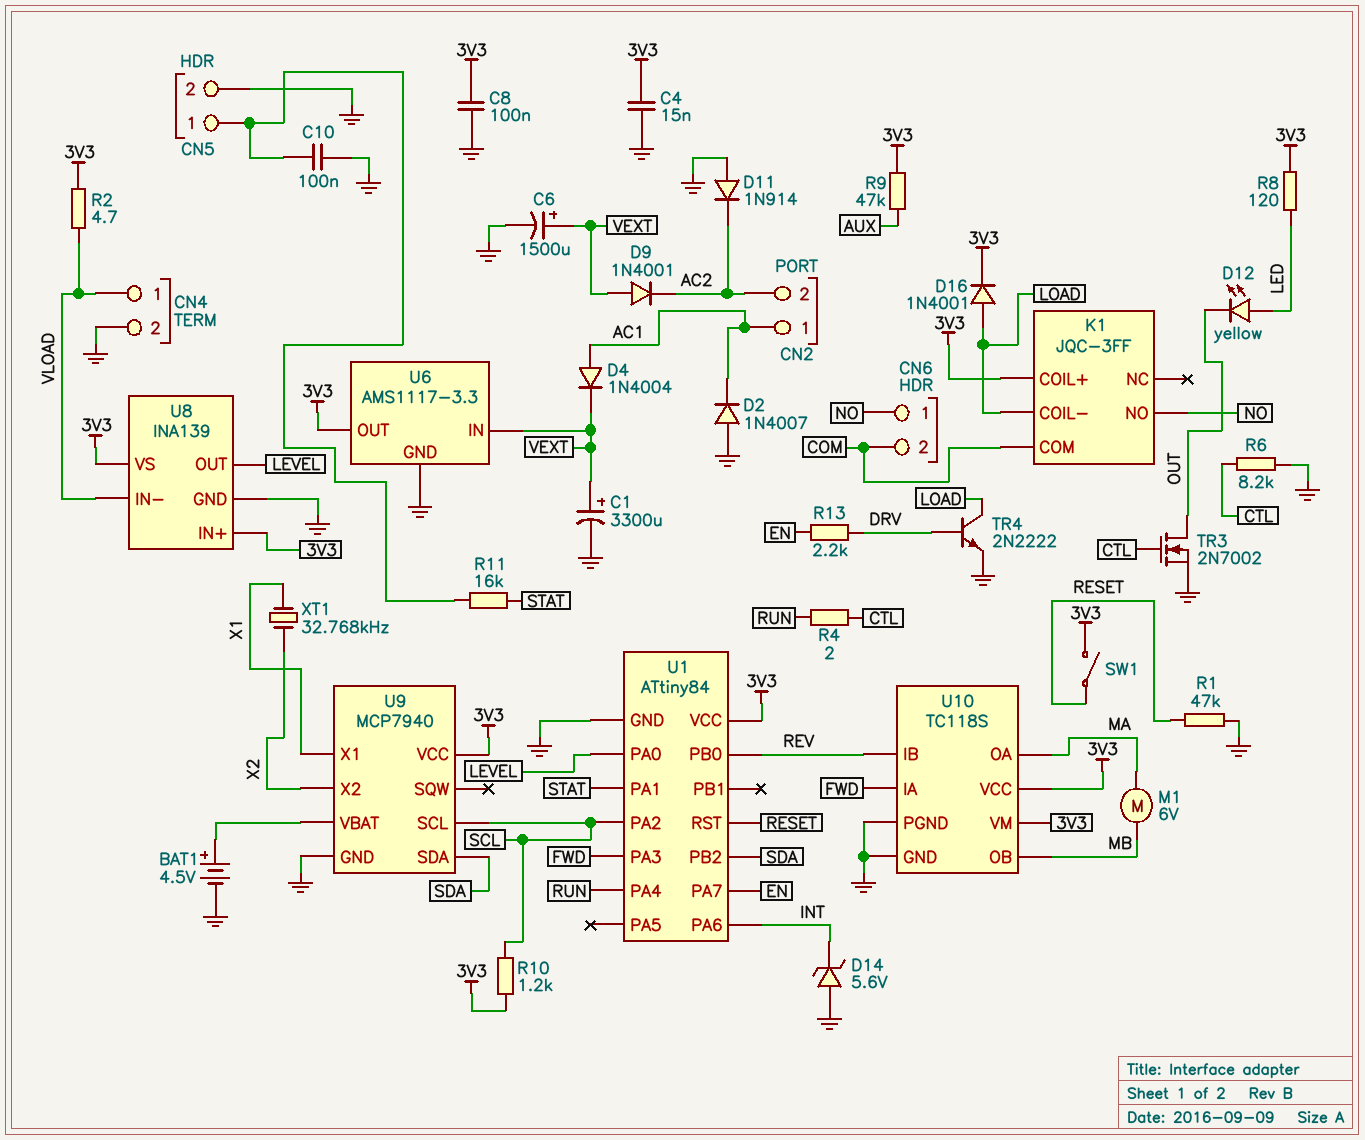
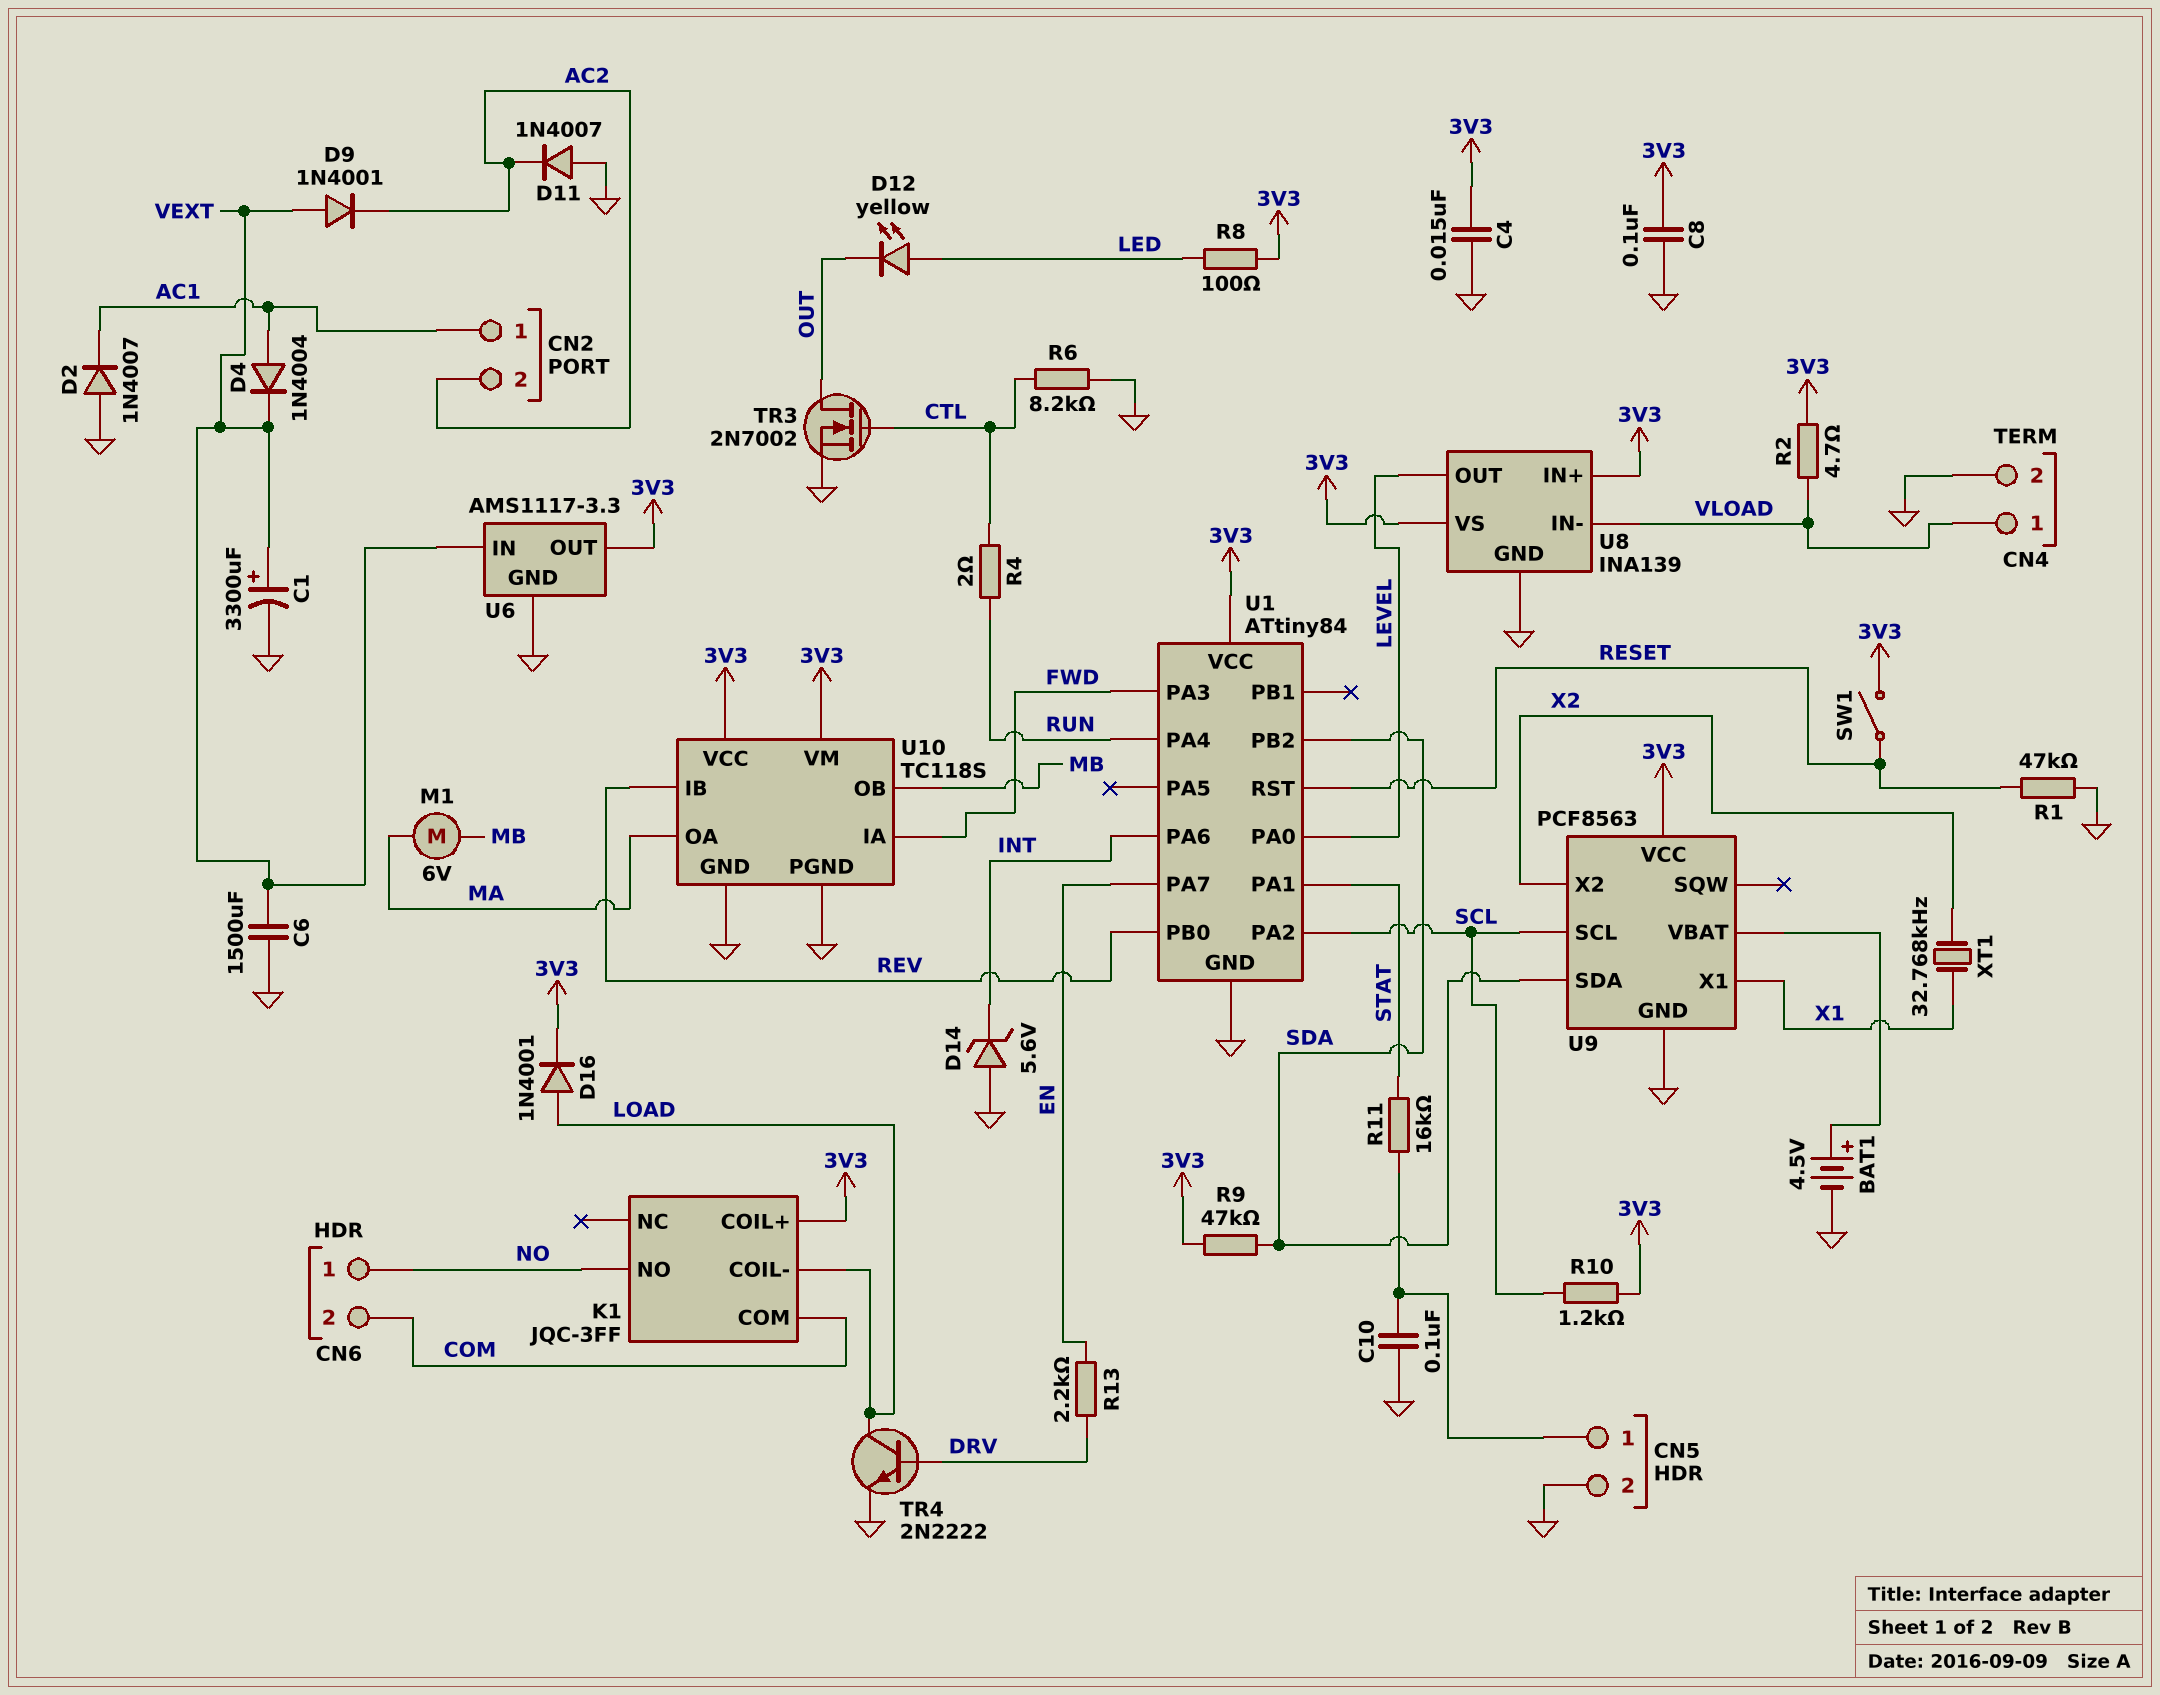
C6: 1500uF (plus VEXT, minus GND) -> 1500uF (GND, VEXT)
D11: diode 1N914 (A GND, K AC2) -> diode 1N4007 (A GND, K AC2)
R8: 120 (3V3, LED) -> 100 (3V3, LED)
R9: 47k (3V3, AUX) -> 47k (3V3, SDA)
U9: MCP7940 -> PCF8563

